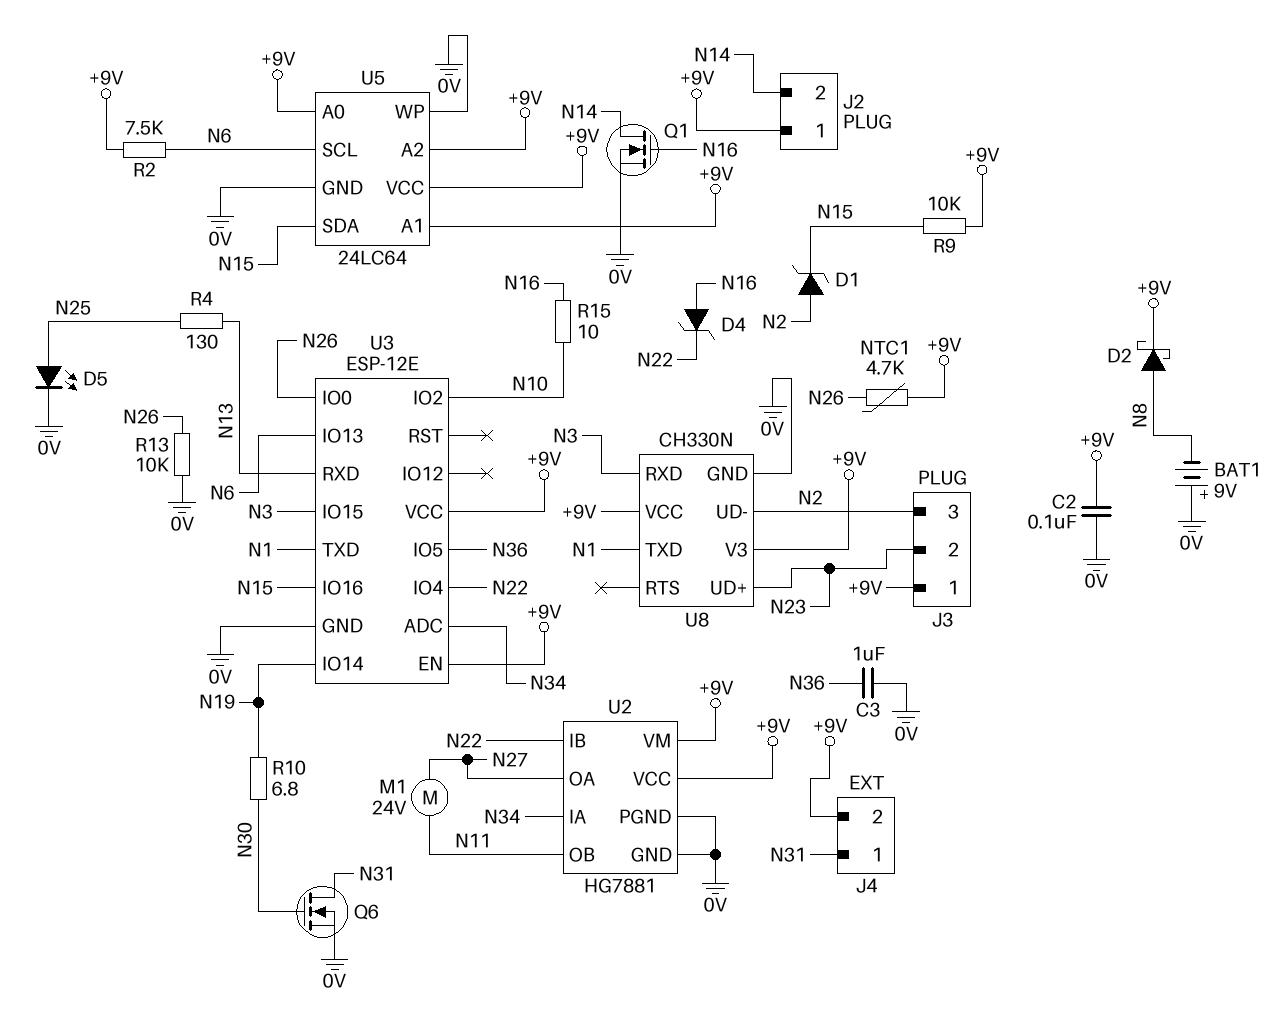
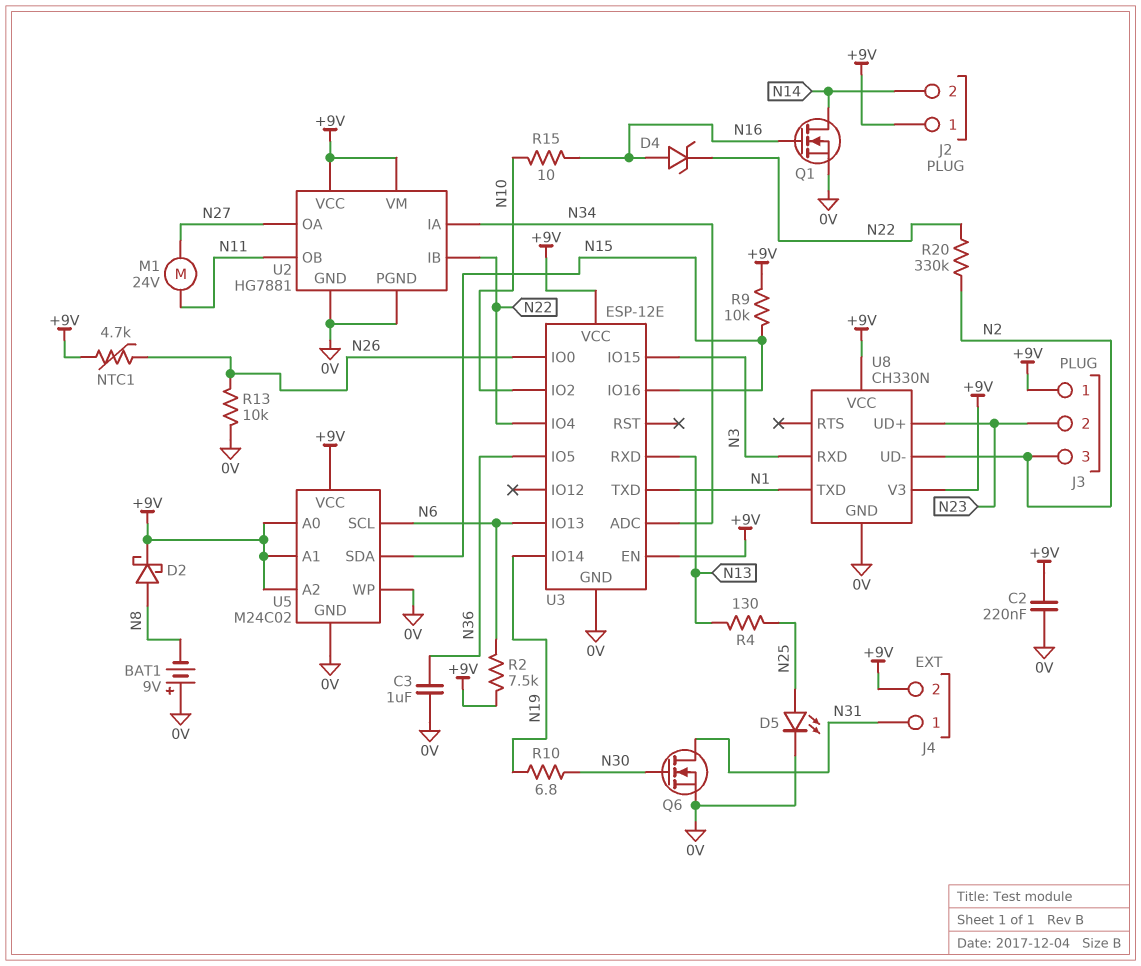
C2: 100nF (+9V, 0V) -> 220nF (+9V, 0V)
D1: zener (A N2, K N15) -> none
R20: none -> 330k (N2, N22)
U5: 24LC64 -> M24C02

